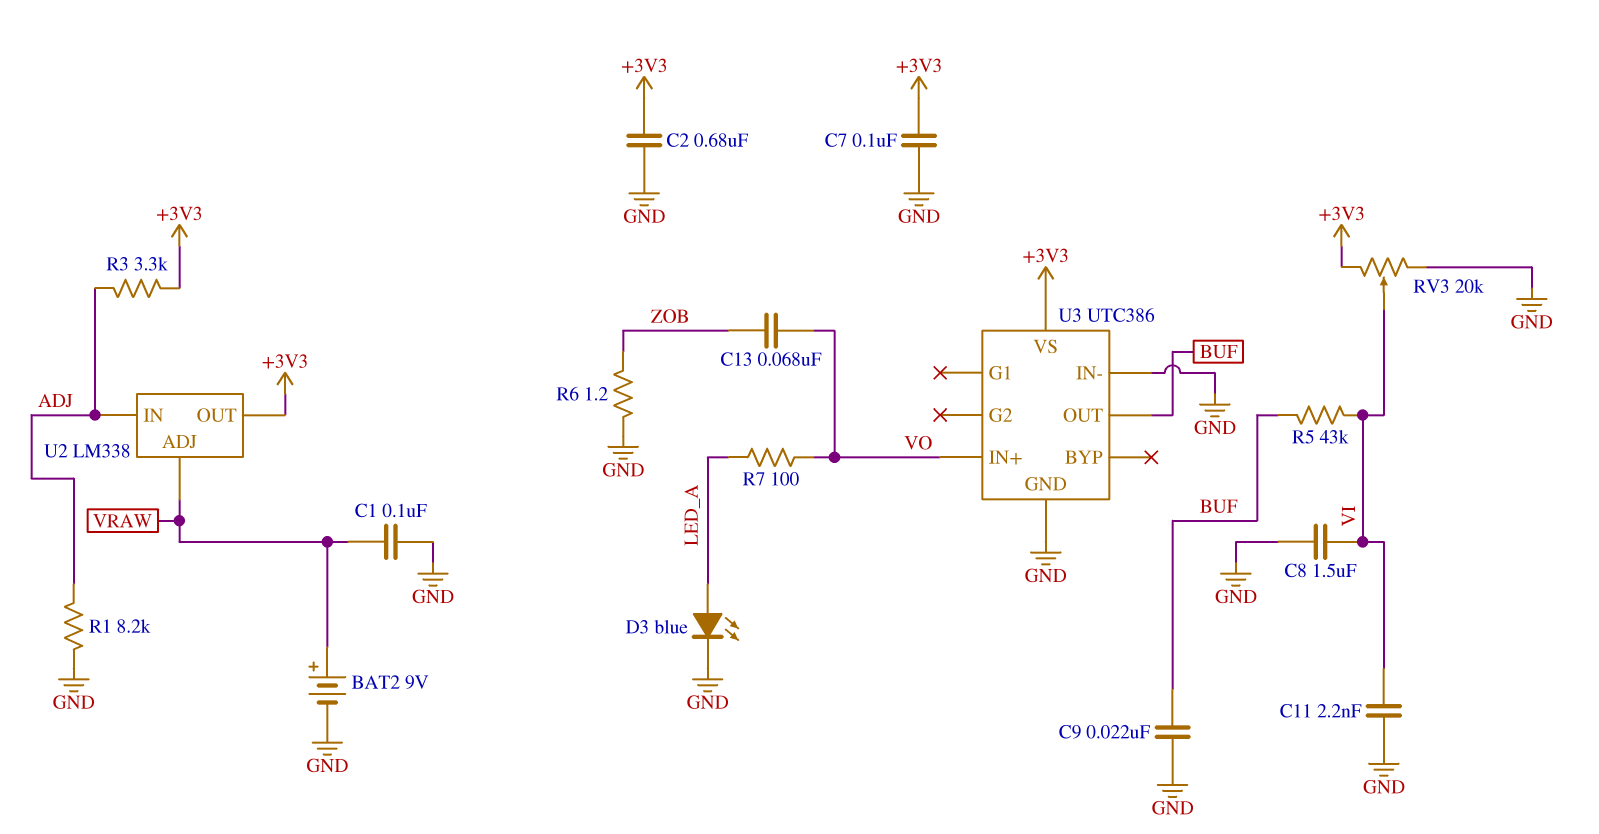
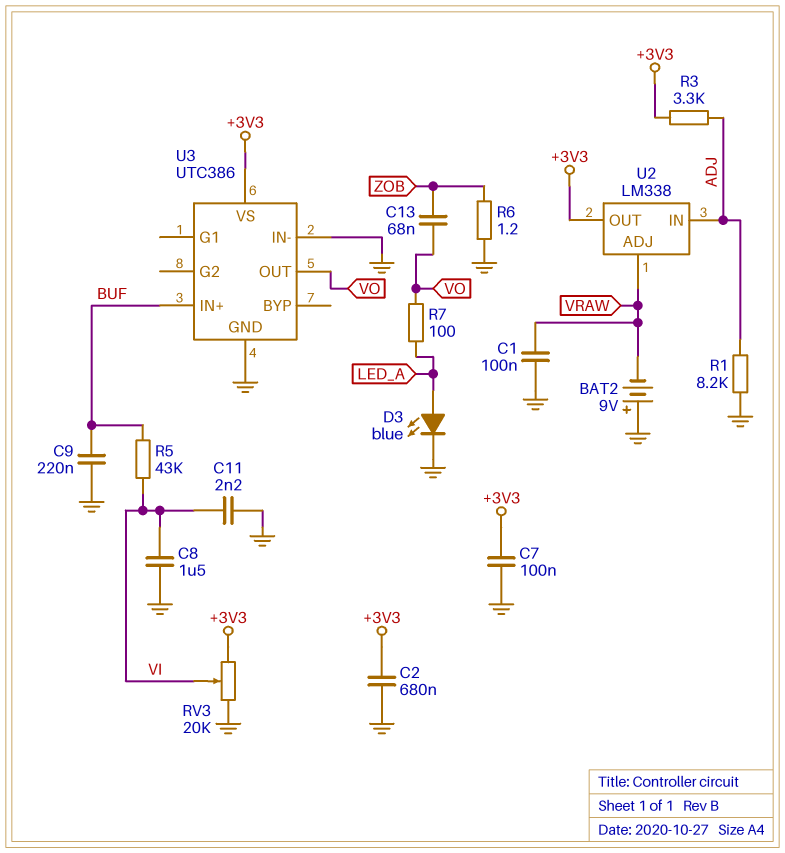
BAT2: 9V (plus VRAW, minus GND) -> 9V (plus GND, minus VRAW)
C9: 22nF (BUF, GND) -> 220nF (BUF, GND)
U3 pin IN+: VO -> BUF
U3 pin OUT: BUF -> VO

